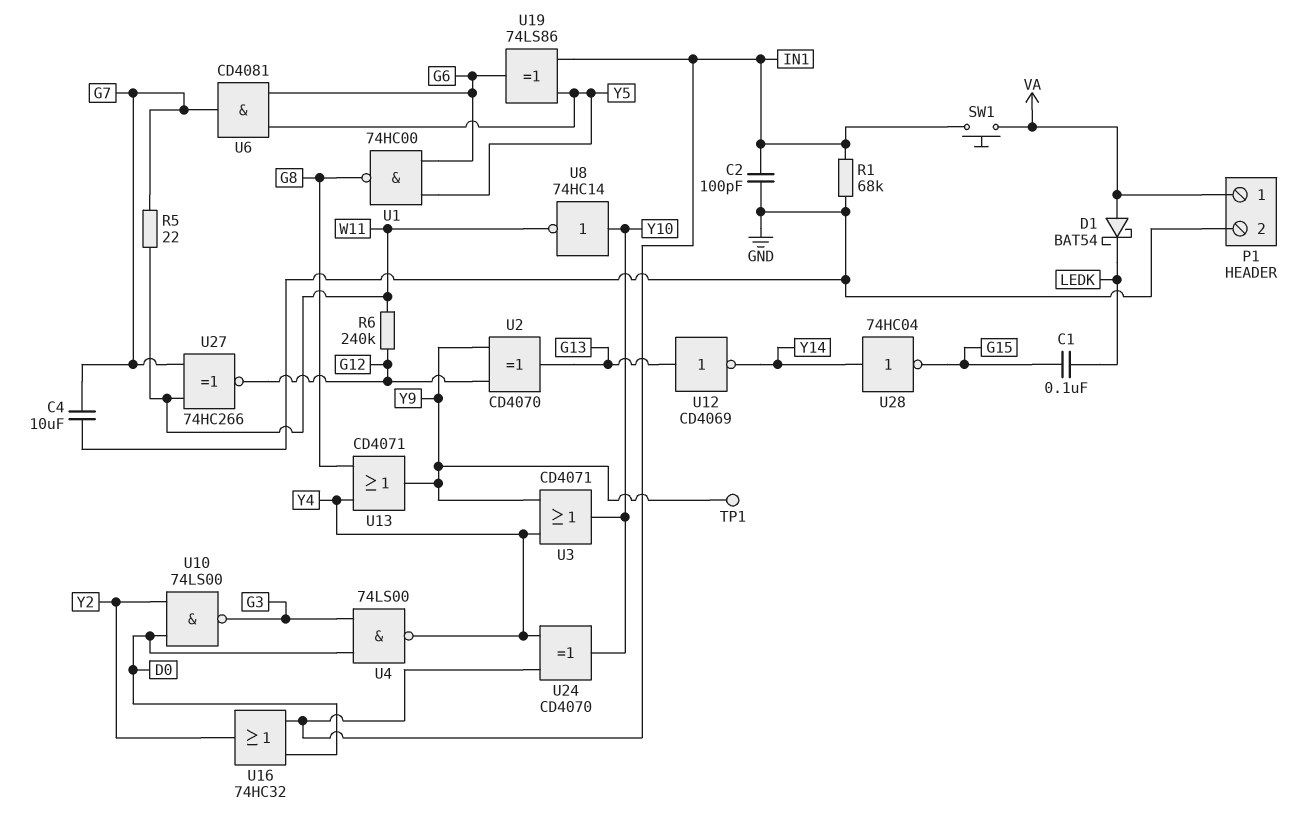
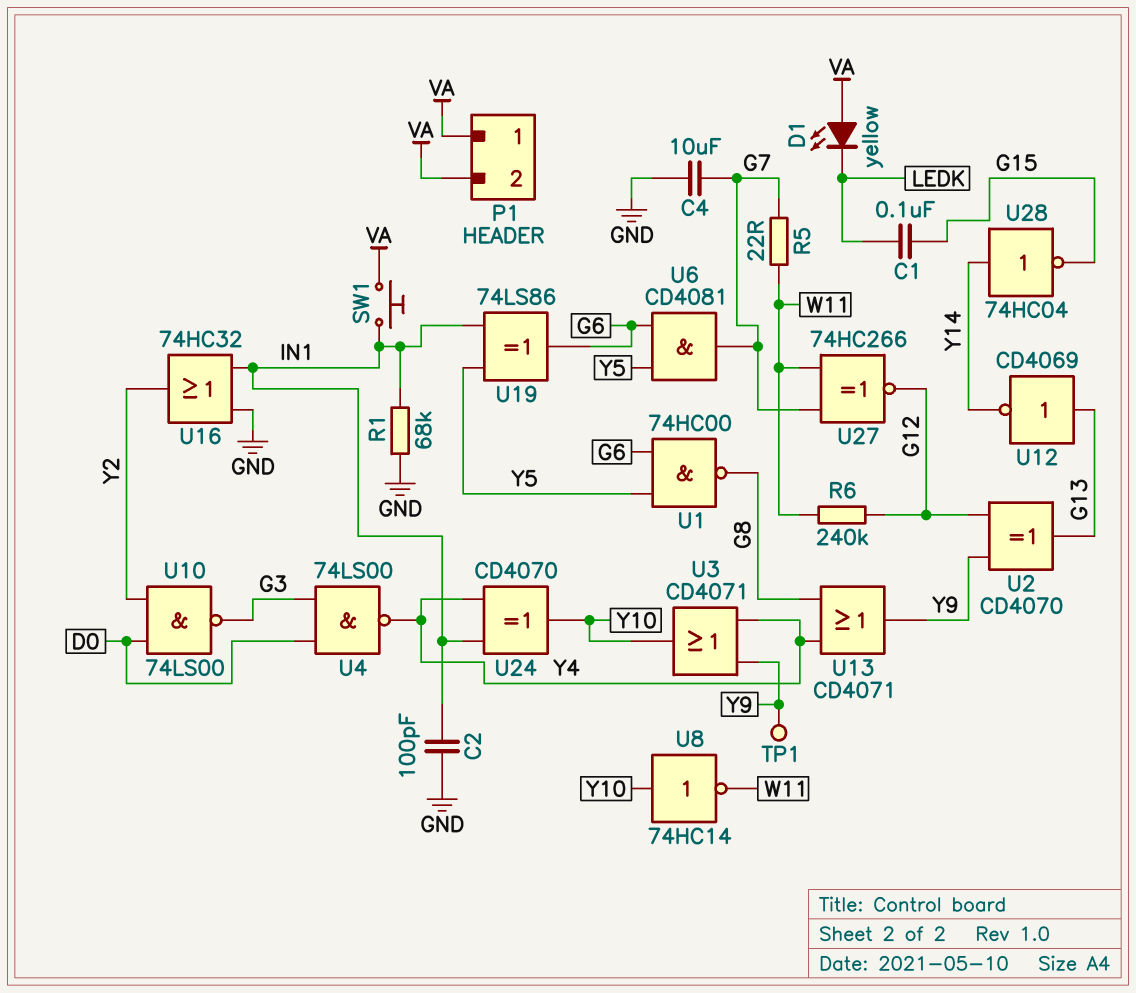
D1: schottky BAT54 (A VA, K LEDK) -> LED yellow (A VA, K LEDK)
P1 pin 2: GND -> VA
U16: OR 74HC32 (in D0, in IN1, out Y2) -> OR 74HC32 (in GND, in IN1, out Y2)

